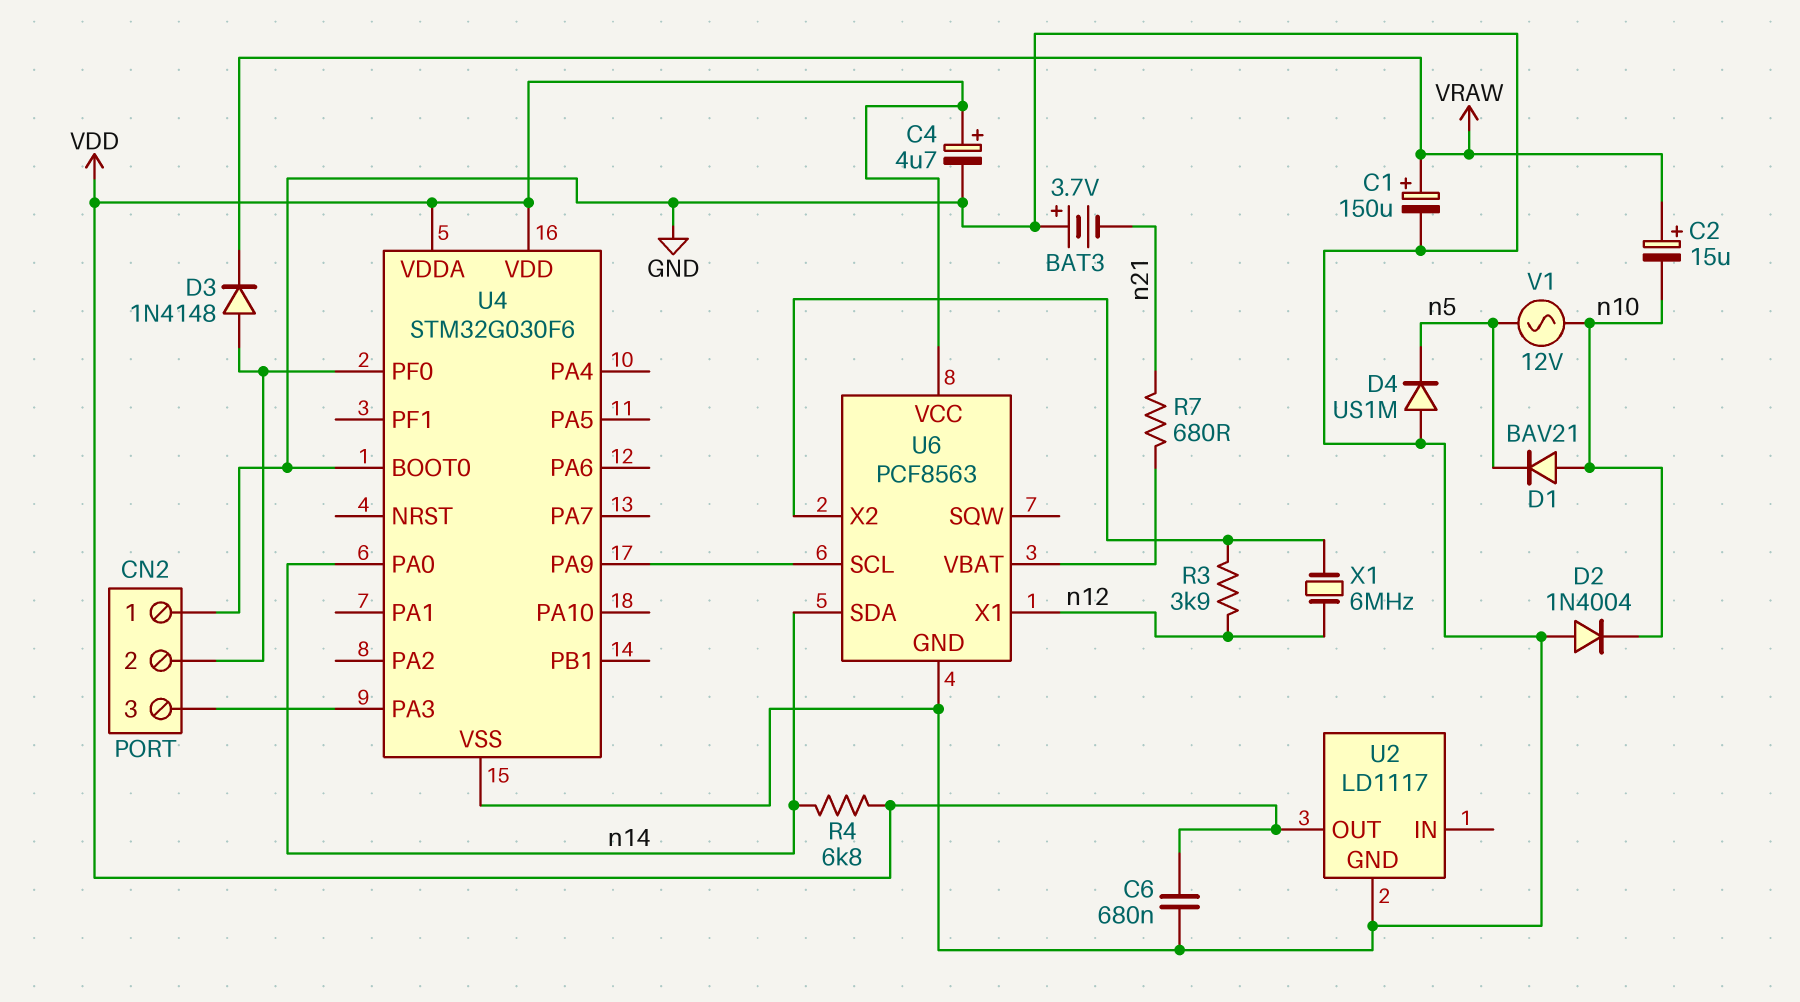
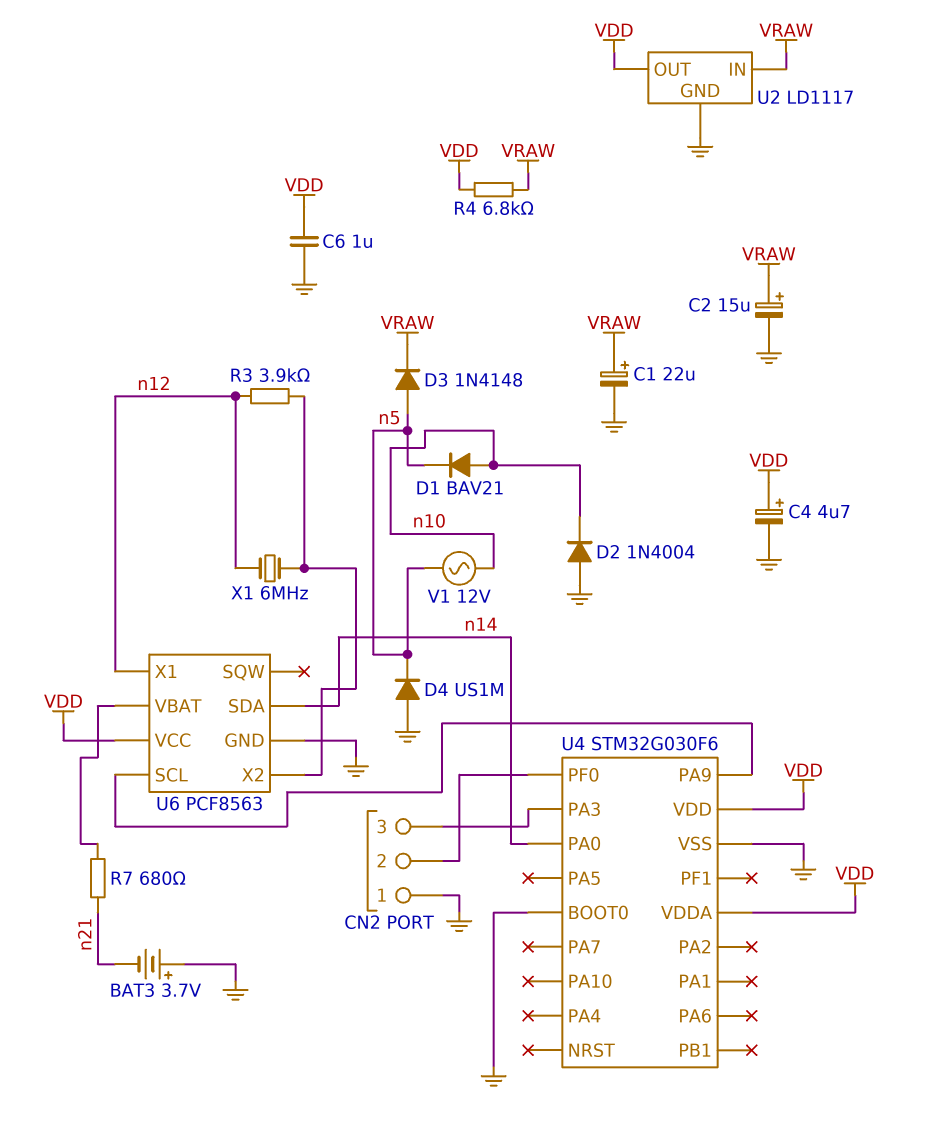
C1: 150uF (plus VRAW, minus GND) -> 22uF (plus VRAW, minus GND)
C2: 15uF (plus VRAW, minus n10) -> 15uF (plus VRAW, minus GND)
C6: 680nF (GND, VDD) -> 1uF (GND, VDD)
D3: diode 1N4148 (A CN2/2, K VRAW) -> diode 1N4148 (A n5, K VRAW)
R4: 6.8k (VDD, n14) -> 6.8k (VDD, VRAW)
U2 pin IN: none -> VRAW

